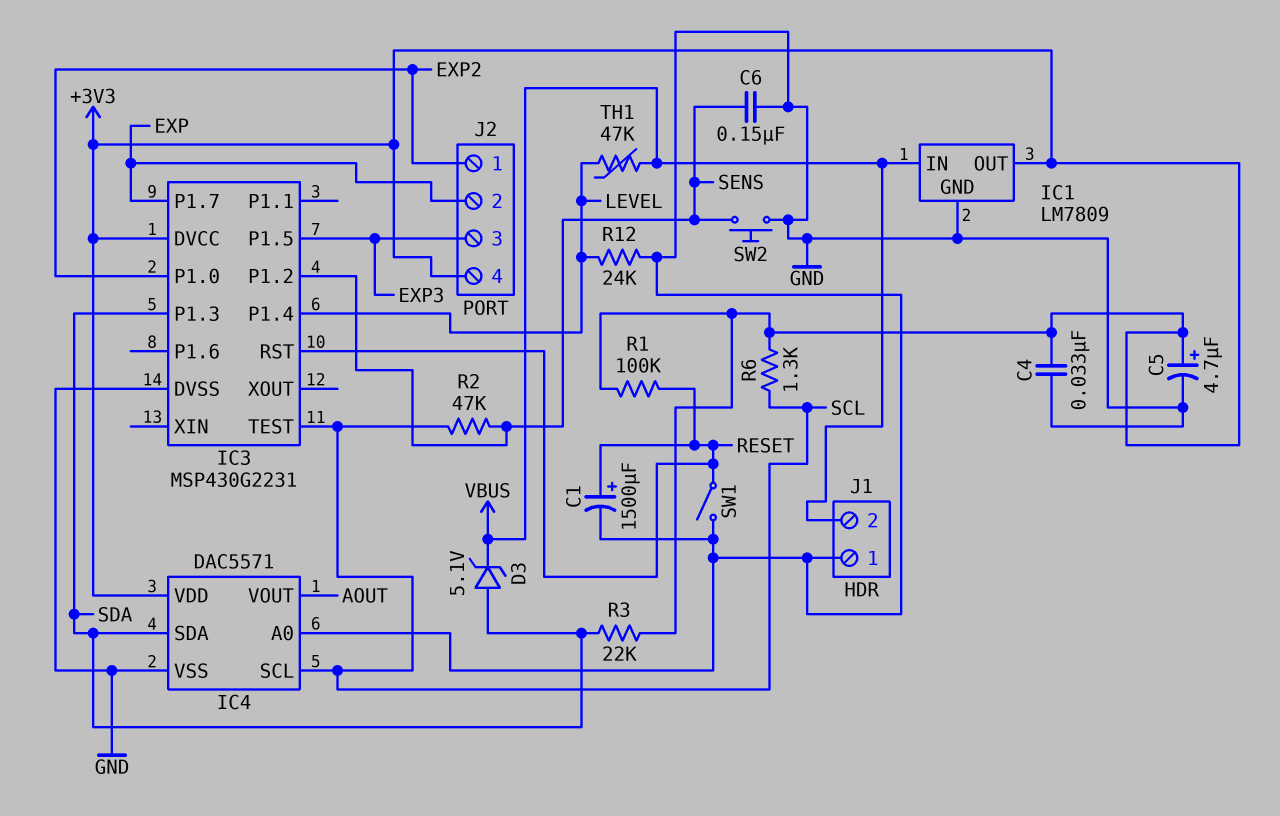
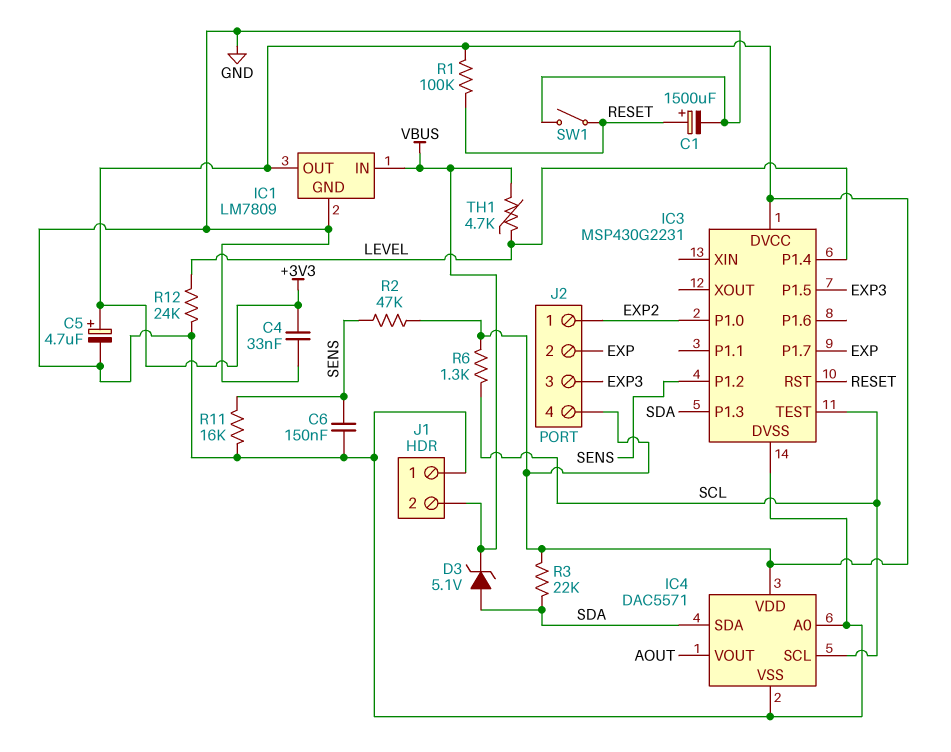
R2: 47k (SCL, SENS) -> 47k (+3V3, SENS)
R11: none -> 16k (GND, SENS)
SW2: button (GND, SENS) -> none
TH1: 47k (LEVEL, VBUS) -> 4.7k (LEVEL, VBUS)

